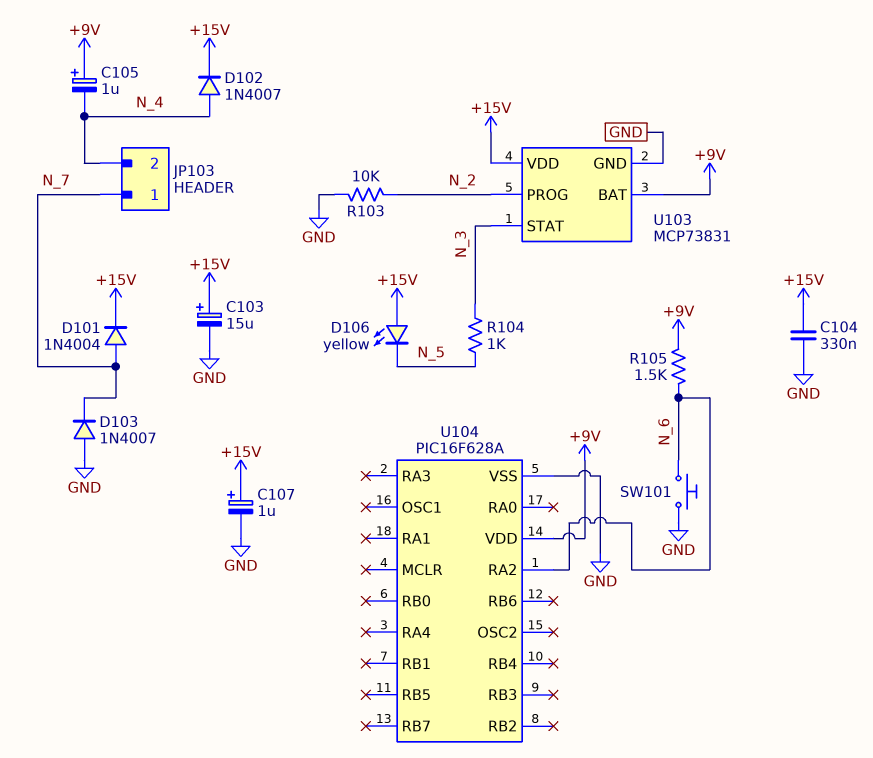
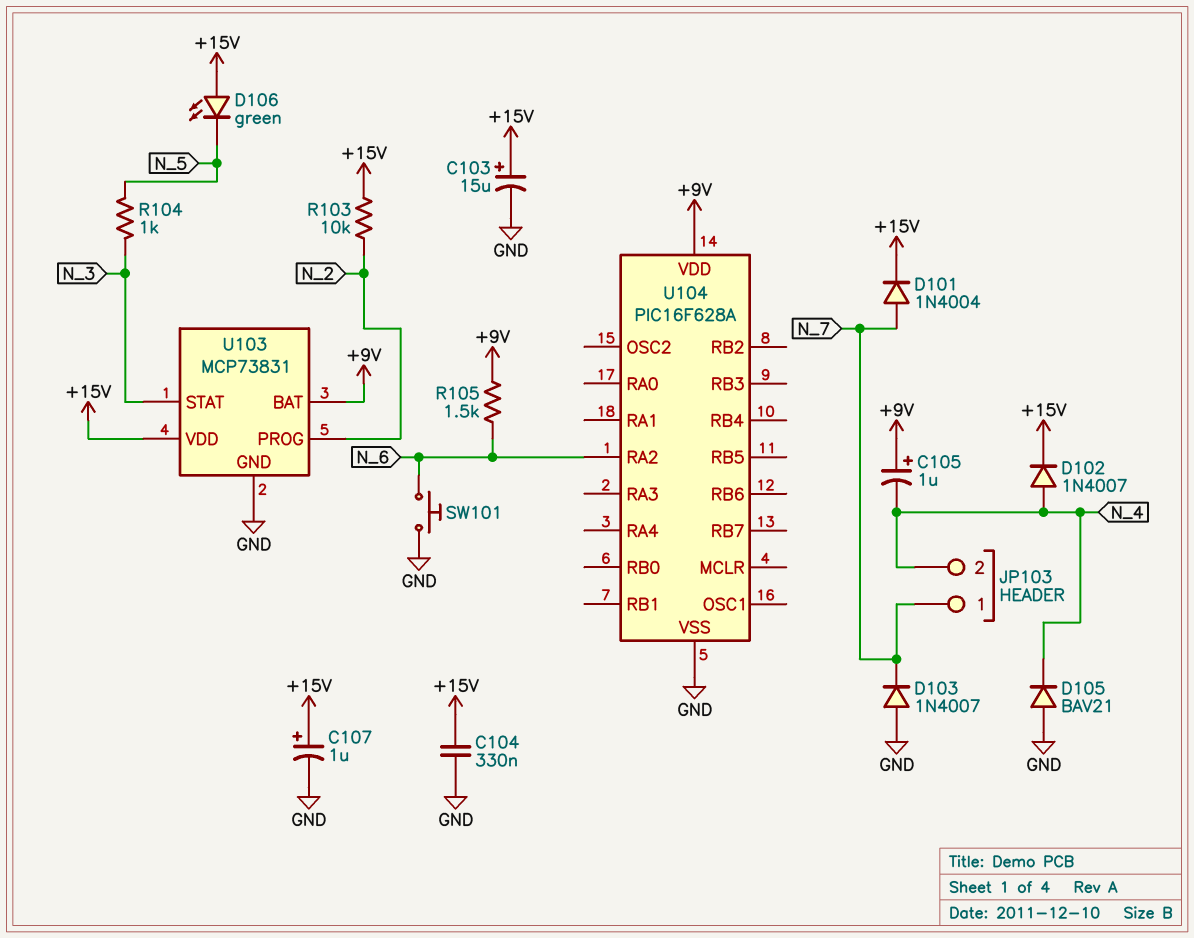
D105: none -> diode BAV21 (A GND, K N_4)
D106: LED yellow (A +15V, K N_5) -> LED green (A +15V, K N_5)
R103: 10k (GND, N_2) -> 10k (+15V, N_2)

